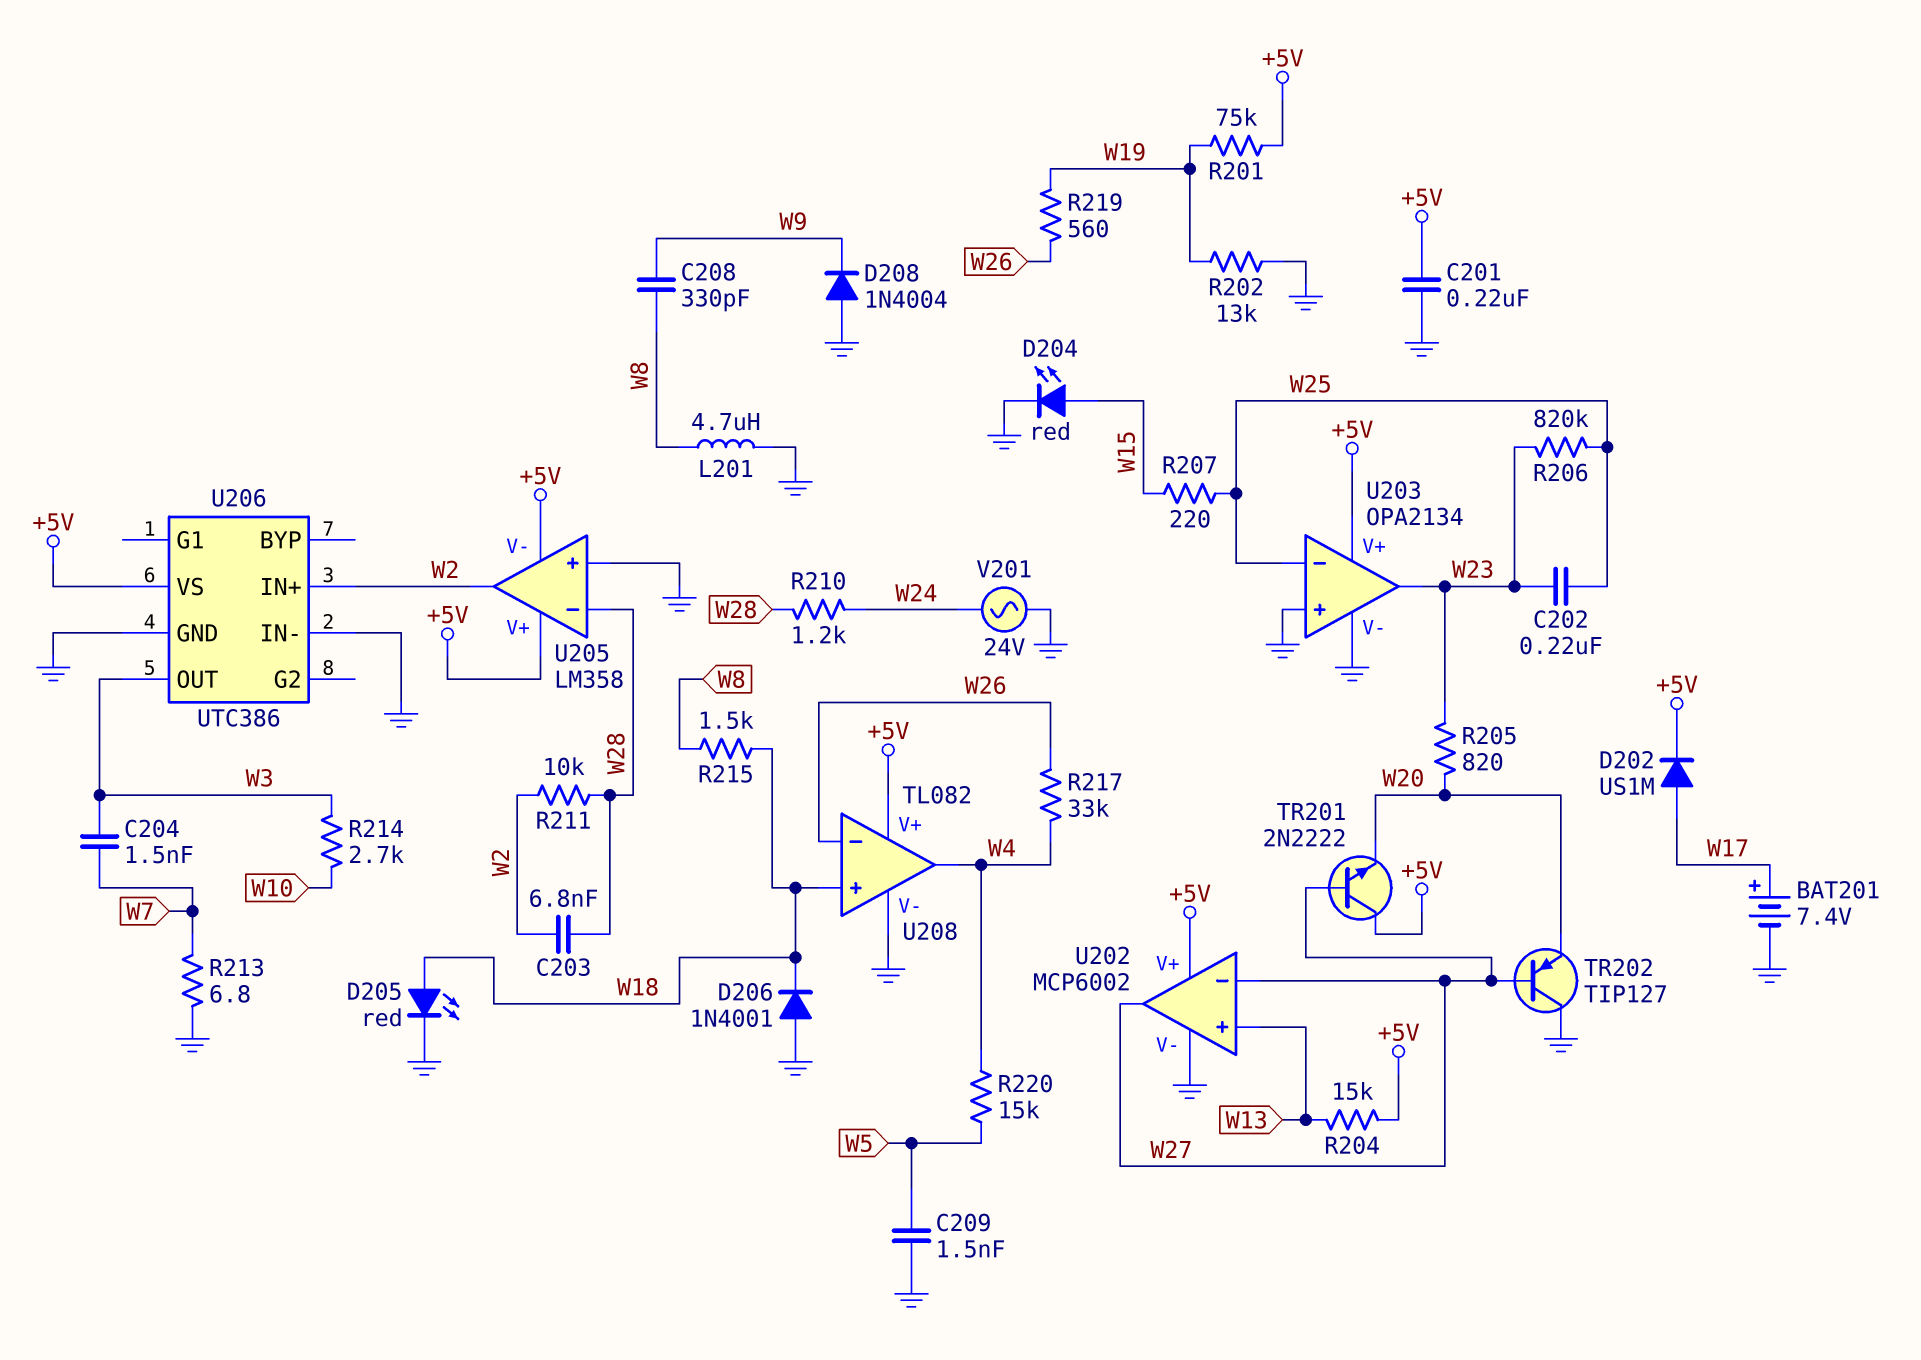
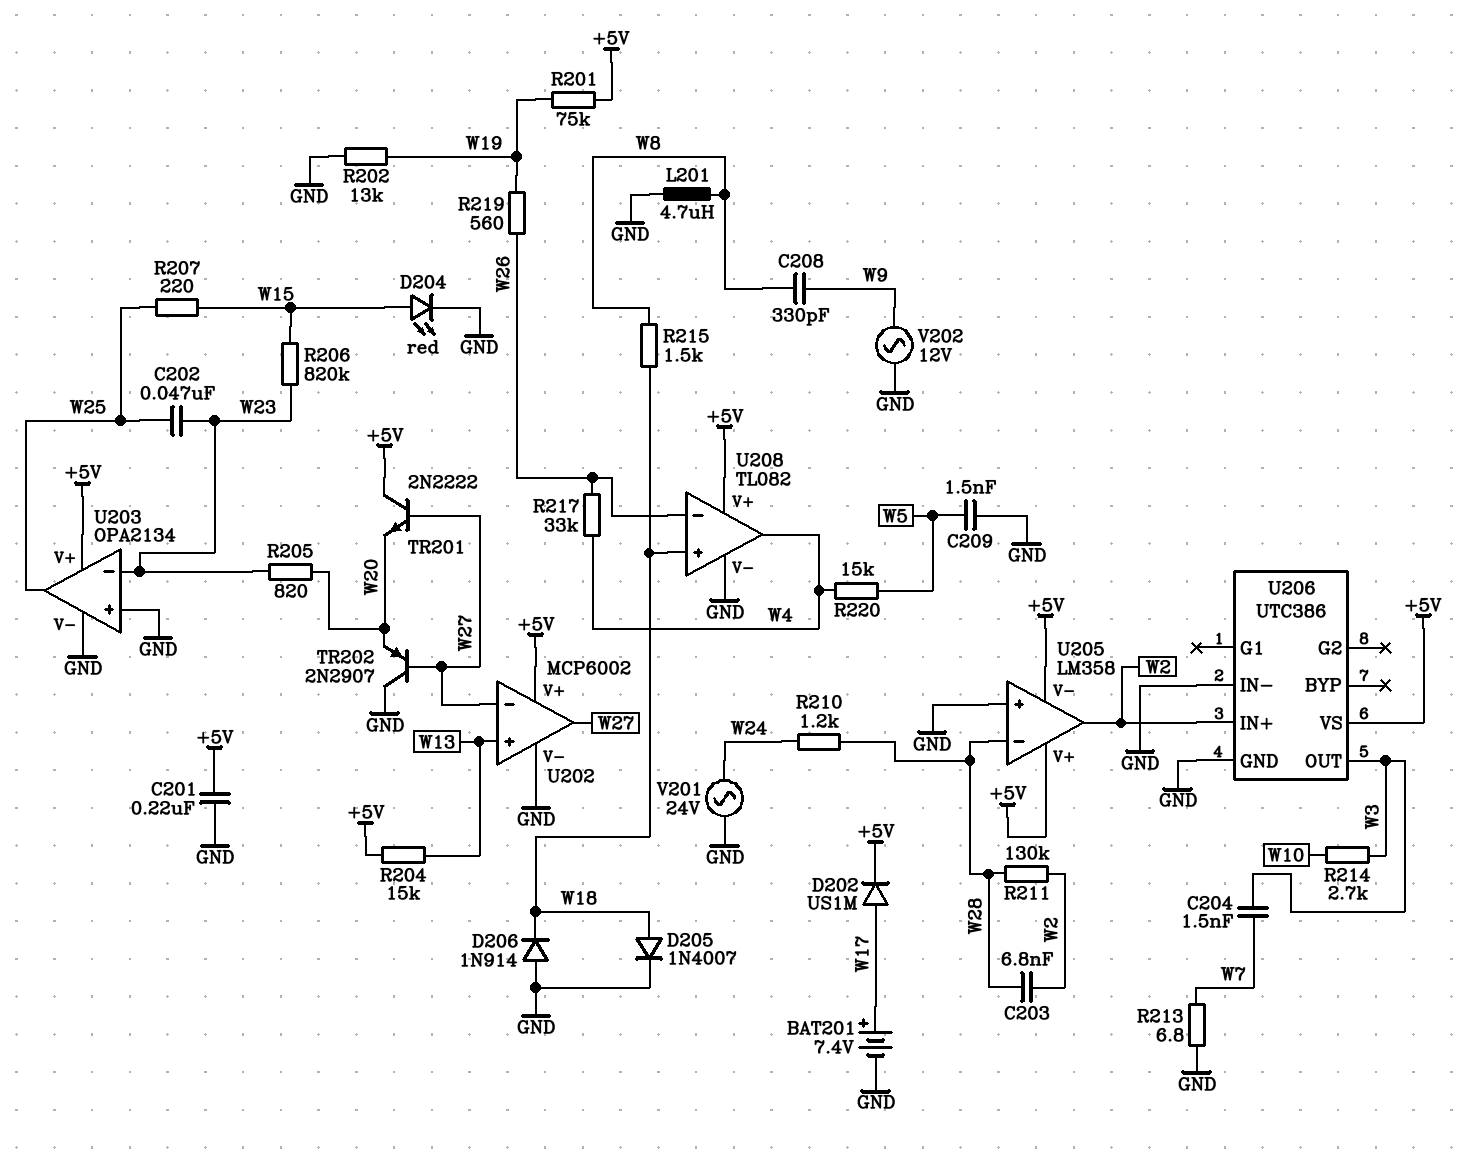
C202: 220nF (W23, W25) -> 47nF (W23, W25)
D205: LED red (A W18, K GND) -> diode 1N4007 (A W18, K GND)
D206: diode 1N4001 (A GND, K W18) -> diode 1N914 (A GND, K W18)
D208: diode 1N4004 (A GND, K W9) -> none
R206: 820k (W23, W25) -> 820k (W15, W23)
R211: 10k (W2, W28) -> 130k (W2, W28)
TR202: PNP TIP127 (B W27, C GND, E W20) -> PNP 2N2907 (B W27, C GND, E W20)
U203 pin in-: W25 -> W23
U203 pin out: W23 -> W25
V202: none -> AC 12V (GND, W9)

